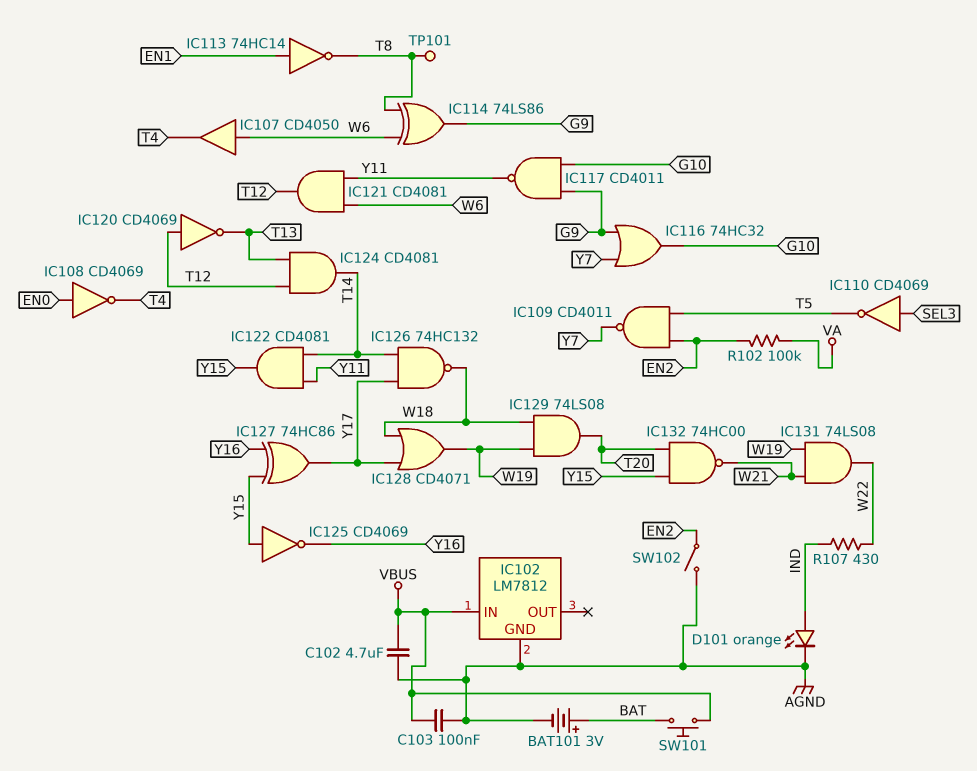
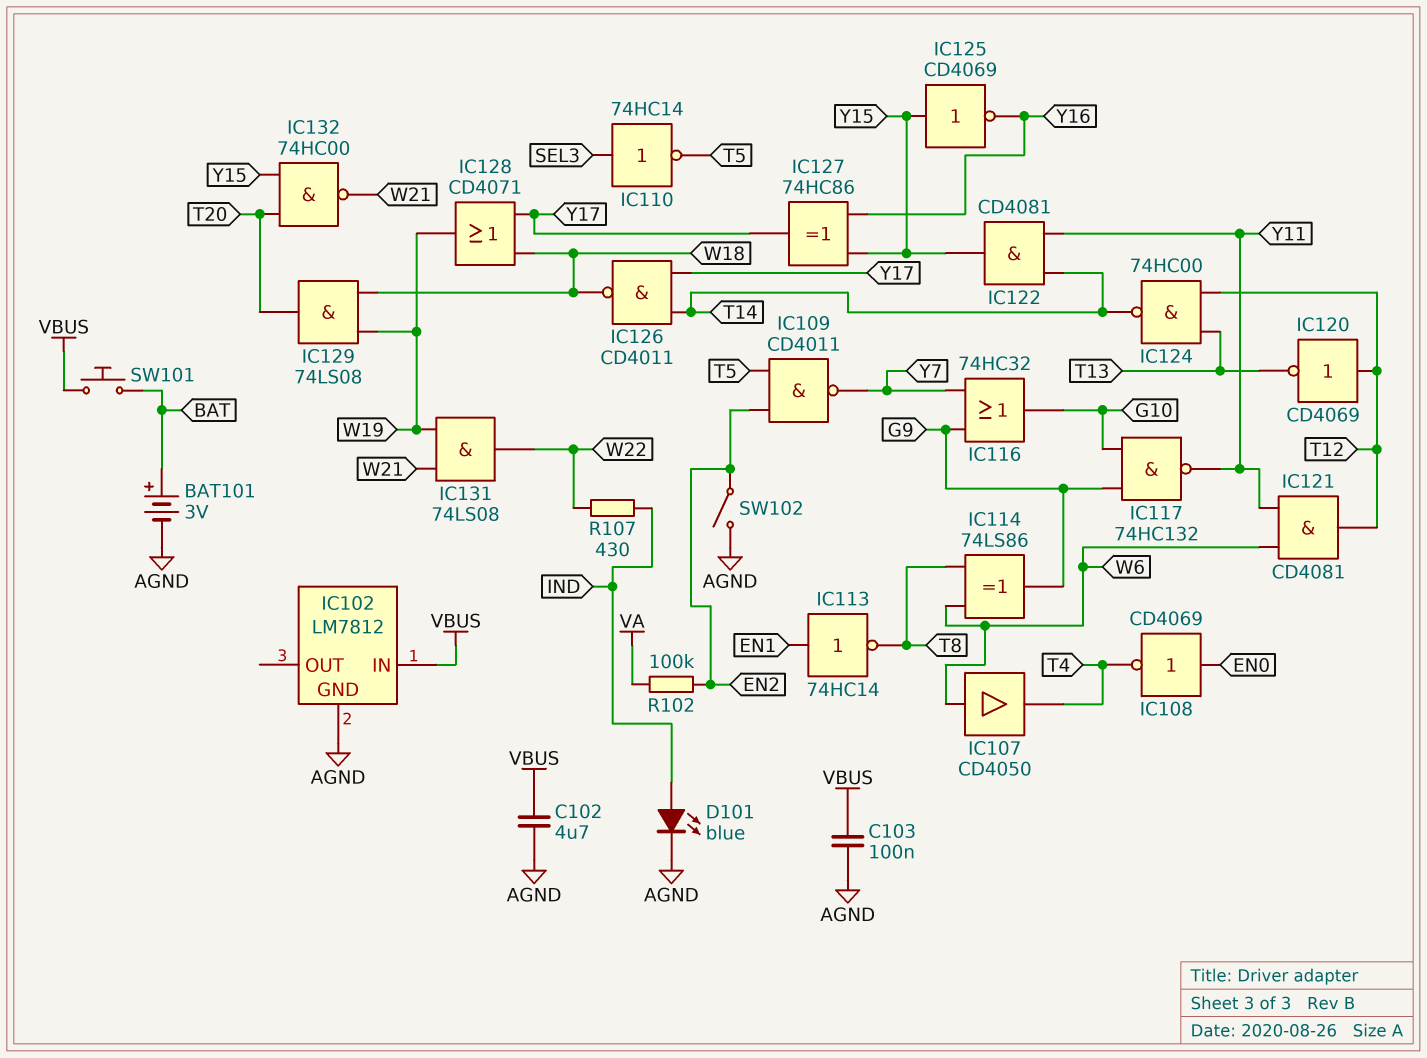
D101: LED orange (A IND, K AGND) -> LED blue (A IND, K AGND)
IC110: NOT CD4069 (in SEL3, out T5) -> NOT 74HC14 (in SEL3, out T5)
IC117: NAND CD4011 (in G9, in G10, out Y11) -> NAND 74HC132 (in G9, in G10, out Y11)
IC124: AND CD4081 (in T12, in T13, out T14) -> NAND 74HC00 (in T12, in T13, out T14)
IC126: NAND 74HC132 (in T14, in Y17, out W18) -> NAND CD4011 (in T14, in Y17, out W18)
TP101: test point (T8) -> none

